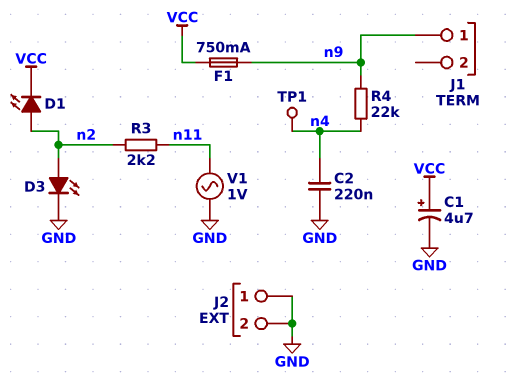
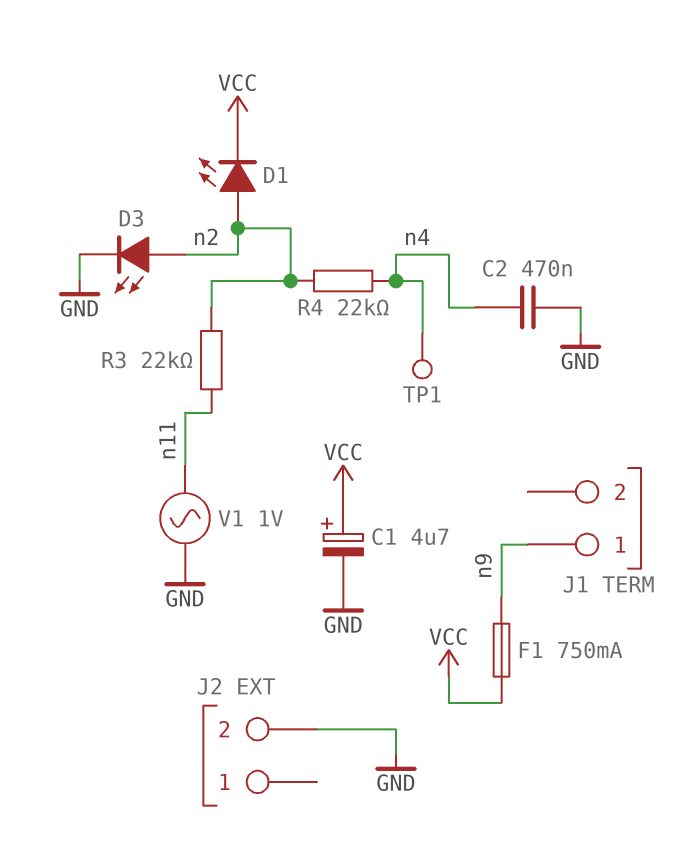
C2: 220nF (GND, n4) -> 470nF (GND, n4)
J2 pin 1: GND -> none
R3: 2.2k (n2, n11) -> 22k (n2, n11)
R4: 22k (n4, n9) -> 22k (n2, n4)

